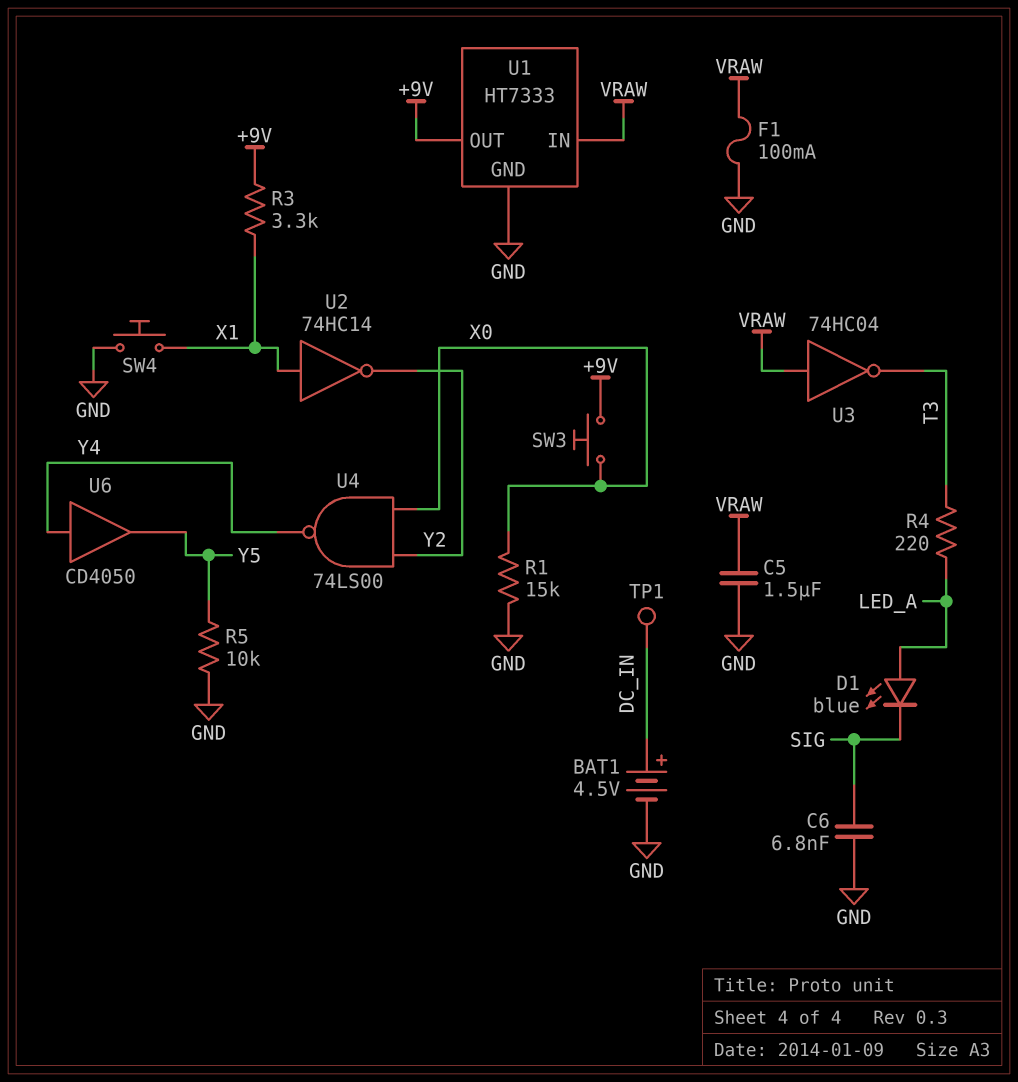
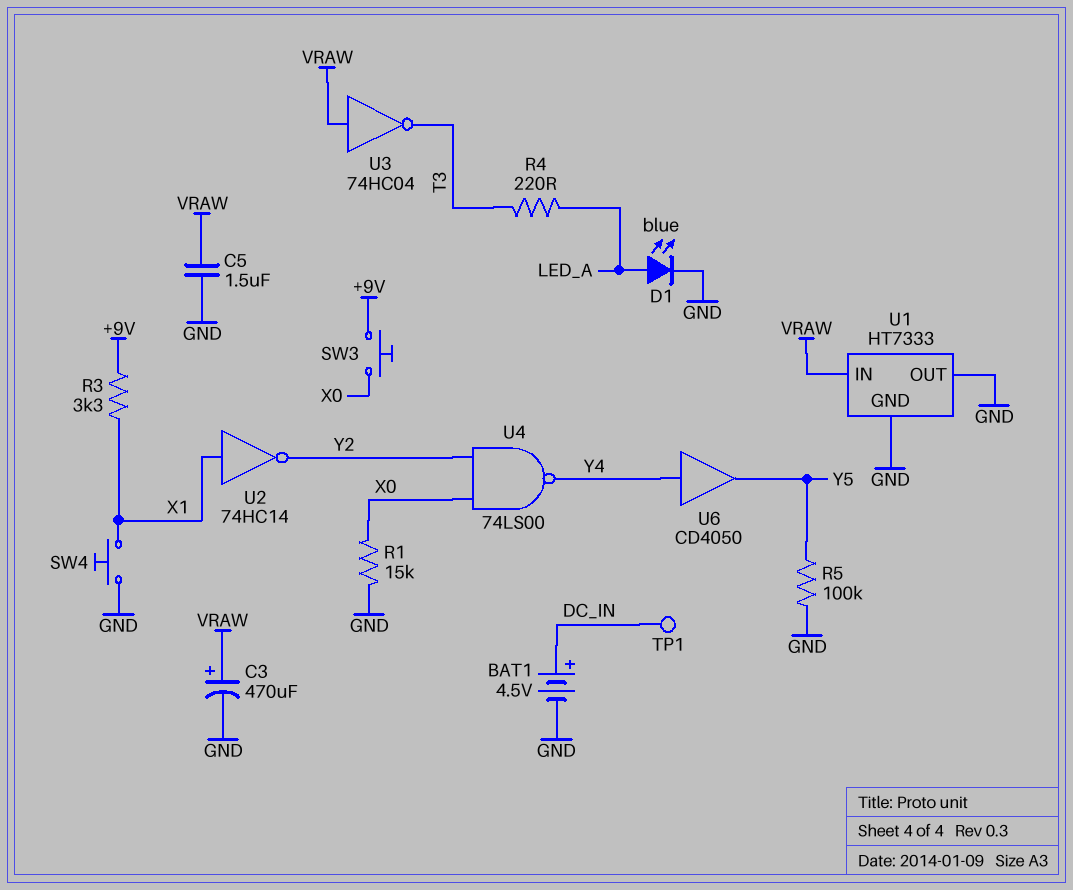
C3: none -> 470uF (plus VRAW, minus GND)
C6: 6.8nF (GND, SIG) -> none
D1: LED blue (A LED_A, K SIG) -> LED blue (A LED_A, K GND)
F1: 100mA (GND, VRAW) -> none
R5: 10k (GND, Y5) -> 100k (GND, Y5)
U1 pin OUT: +9V -> GND

